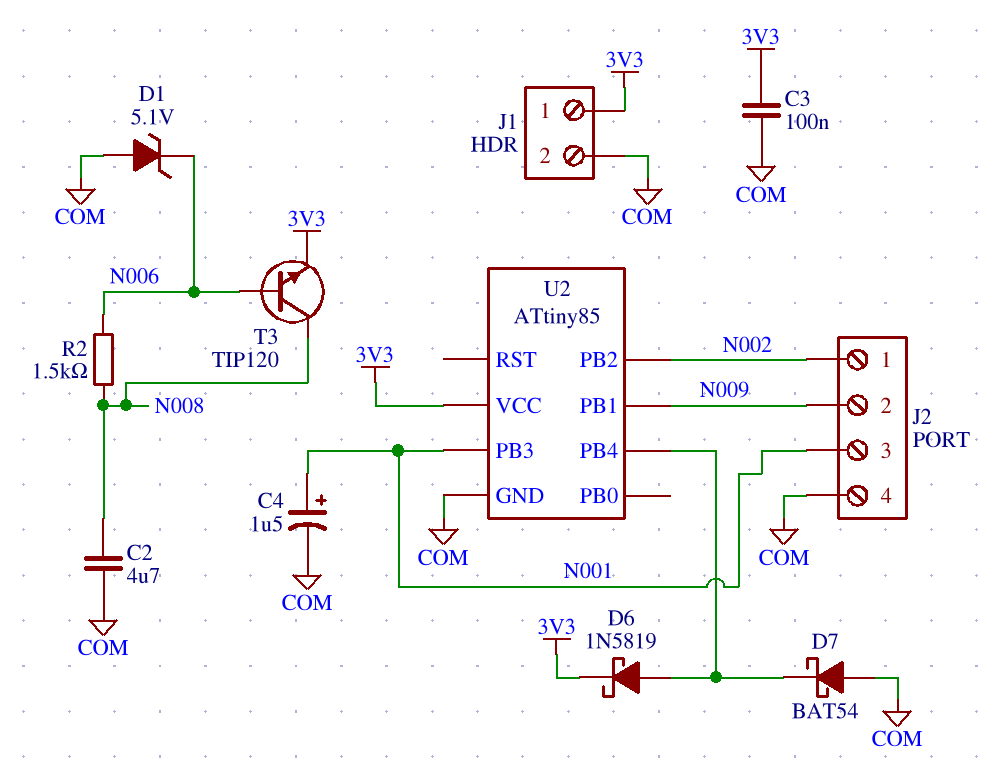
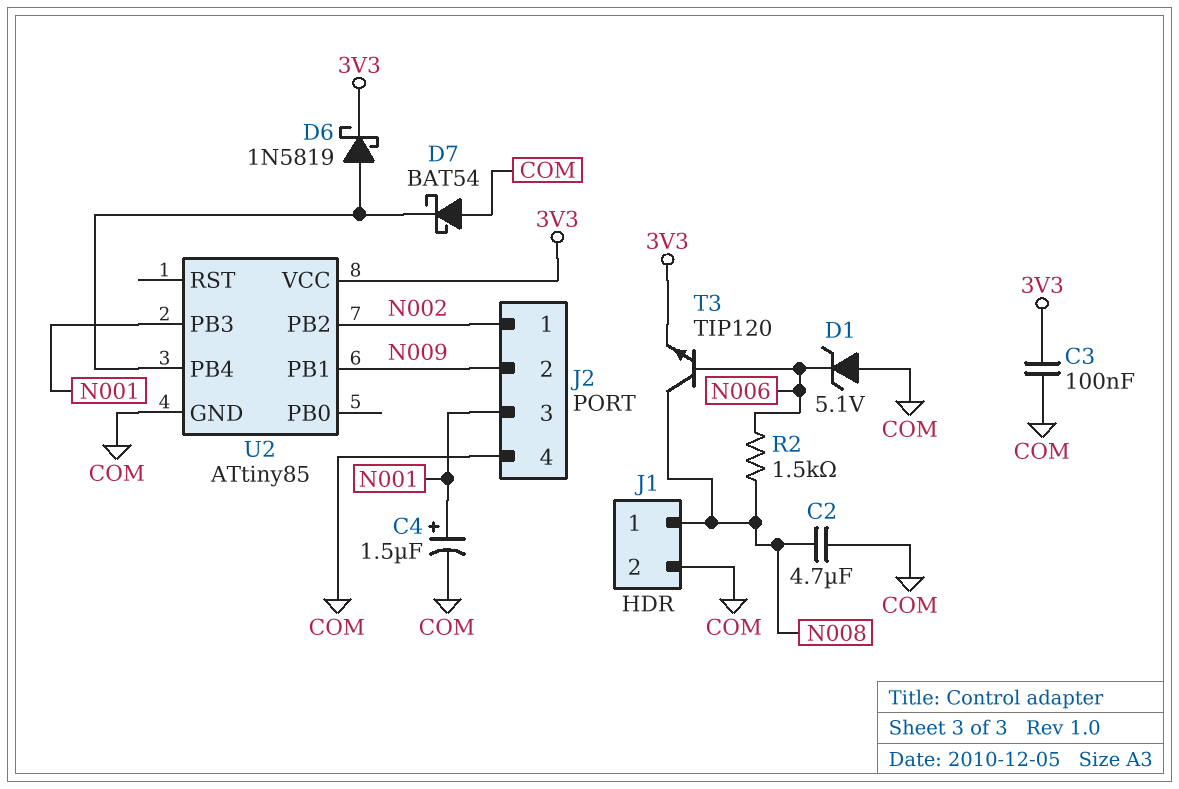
J1 pin 1: 3V3 -> N008

